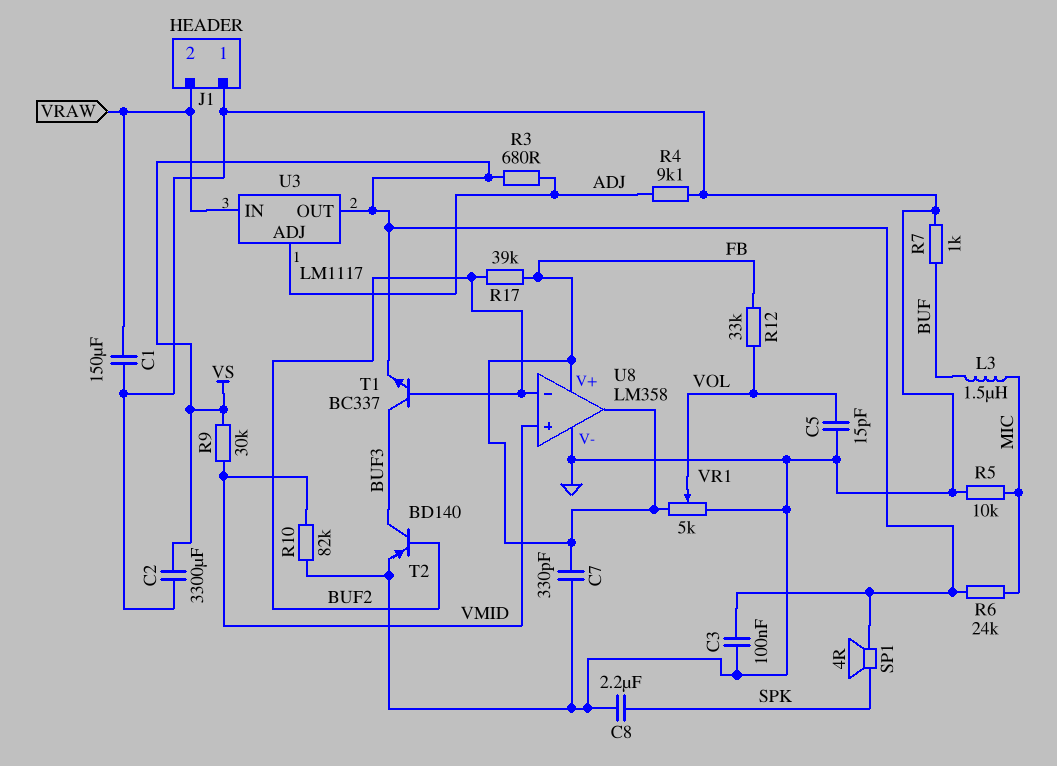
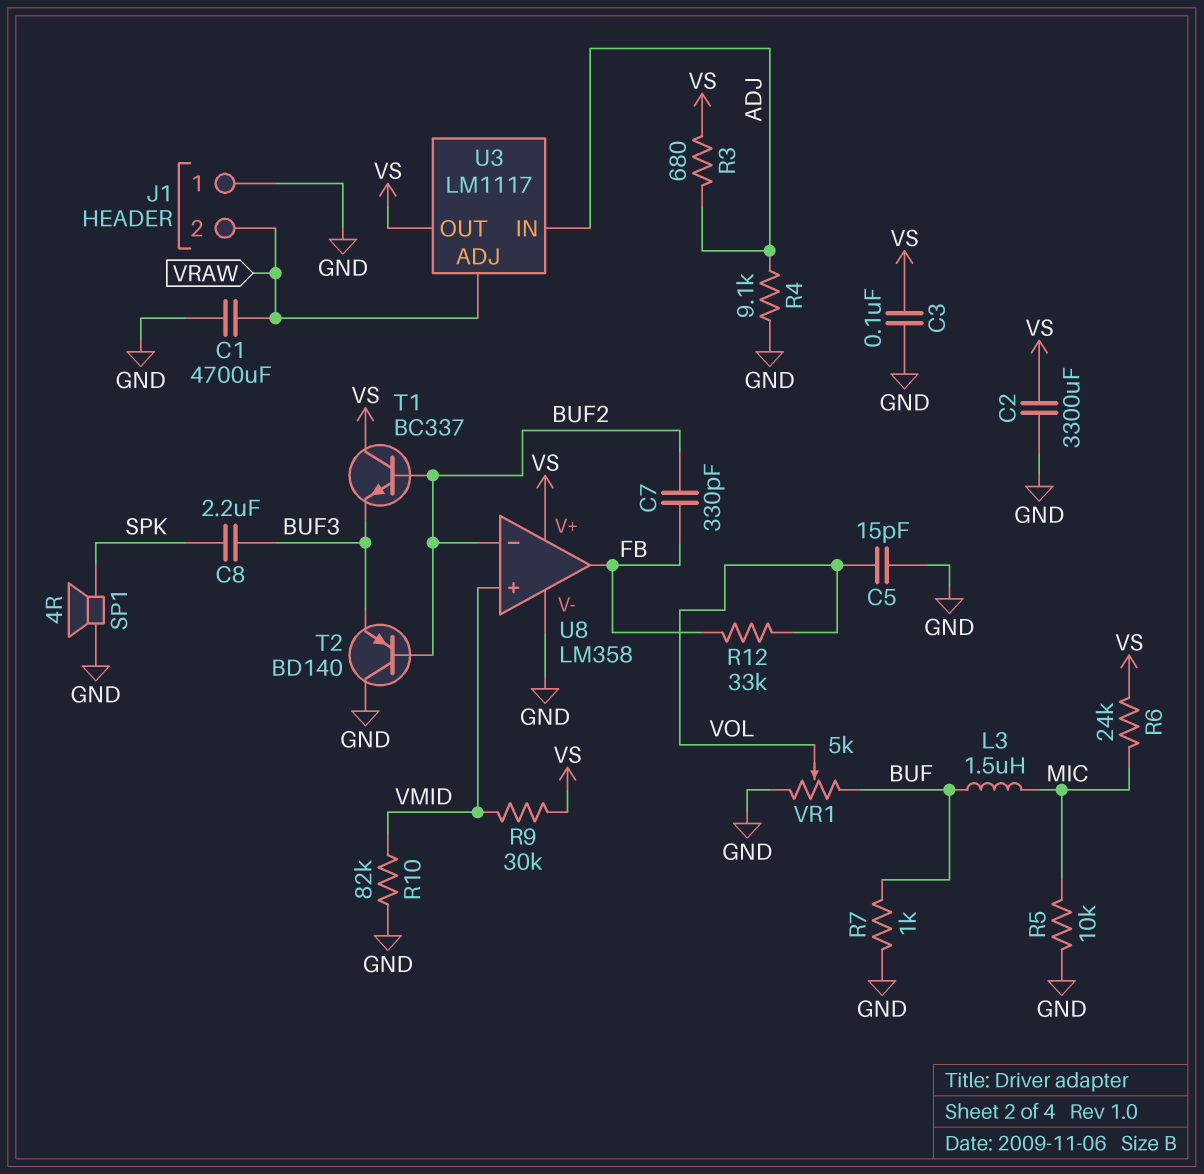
C1: 150uF (GND, VRAW) -> 4700uF (GND, VRAW)
C7: 330pF (FB, GND) -> 330pF (BUF2, FB)
C8: 2.2uF (GND, SPK) -> 2.2uF (BUF3, SPK)
R17: 39k (BUF2, FB) -> none
SP1: speaker 4R (SPK, VS) -> speaker 4R (GND, SPK)
T1: NPN BC337 (B BUF2, C BUF3, E VS) -> NPN BC337 (B BUF2, C VS, E BUF3)
T2: PNP BD140 (B BUF2, C BUF3, E GND) -> PNP BD140 (B BUF2, C GND, E BUF3)
U3 pin ADJ: ADJ -> VRAW
U3 pin IN: VRAW -> ADJ
U8 pin V+: FB -> VS
VR1: 5k (FB, GND, wiper VOL) -> 5k (BUF, GND, wiper VOL)

